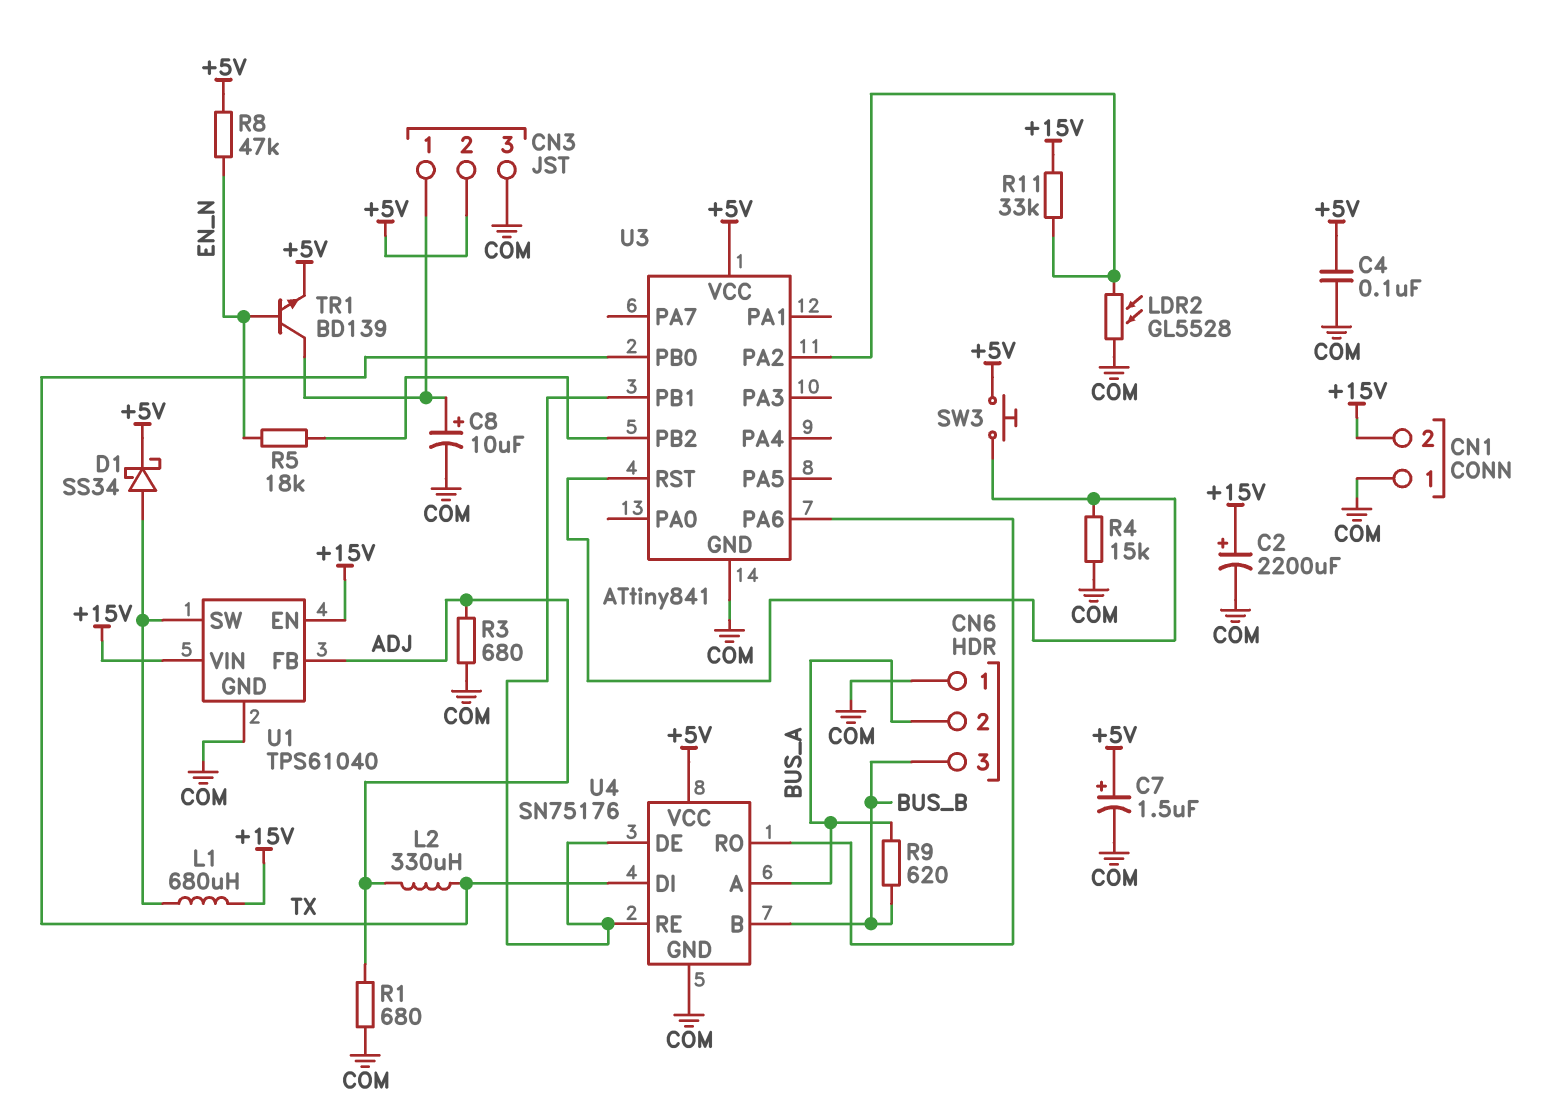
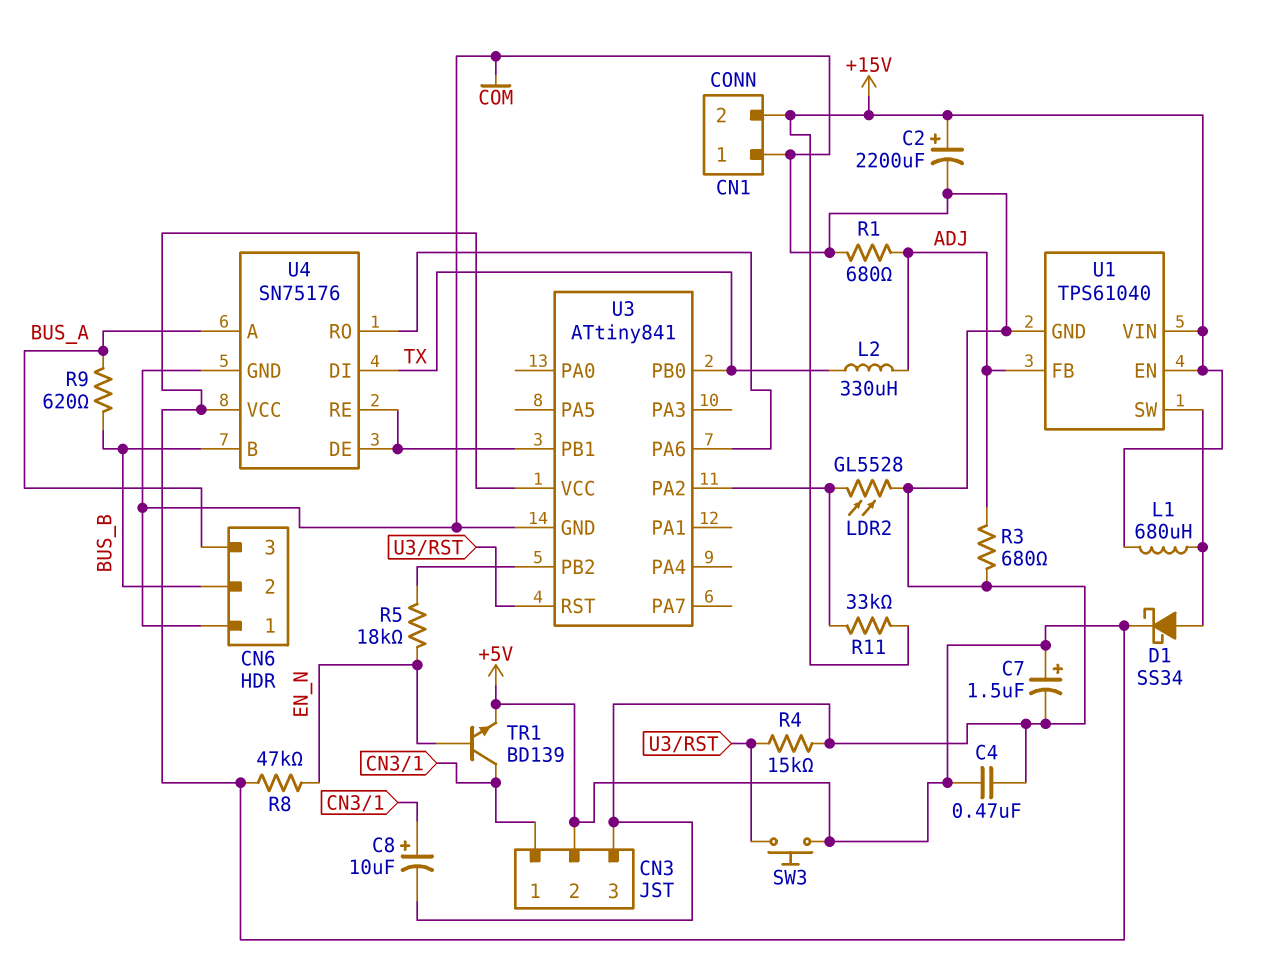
C4: 100nF (+5V, COM) -> 470nF (+5V, COM)
CN6 pin 2: BUS_A -> BUS_B
CN6 pin 3: BUS_B -> BUS_A

